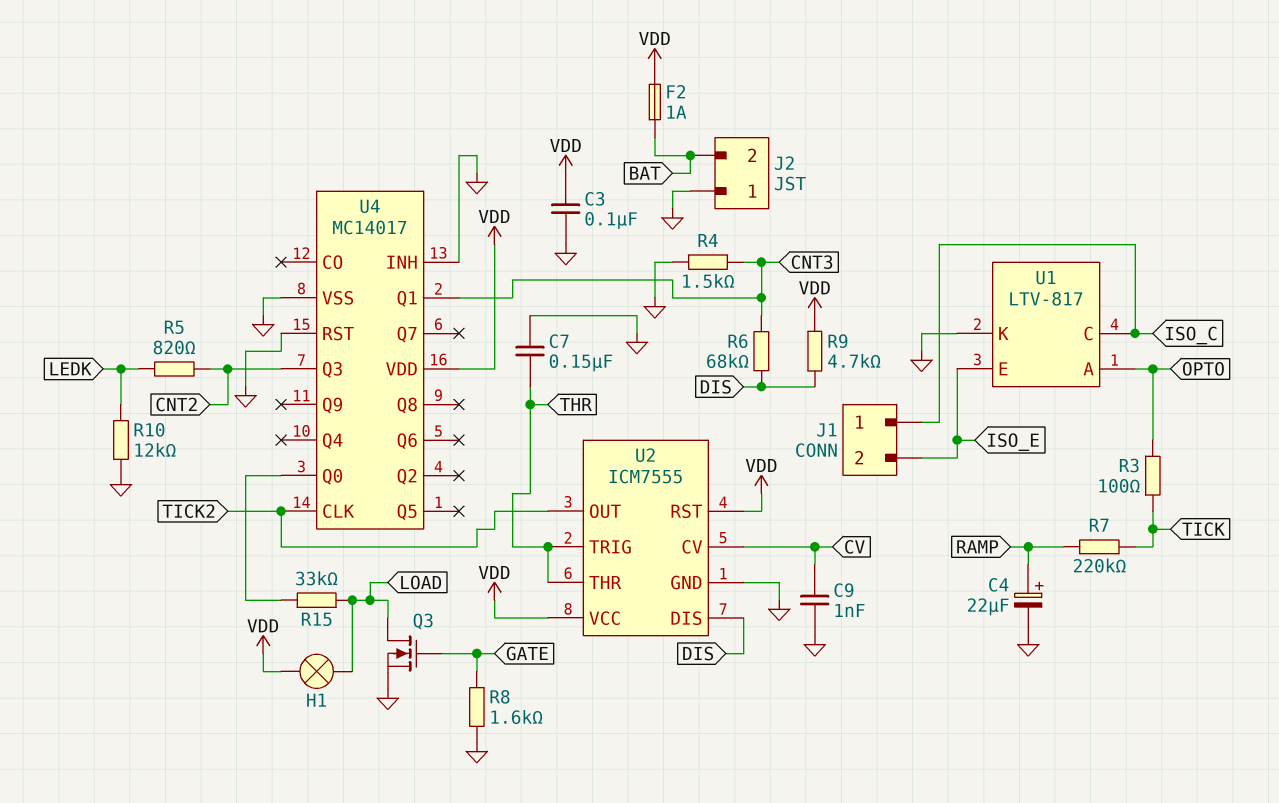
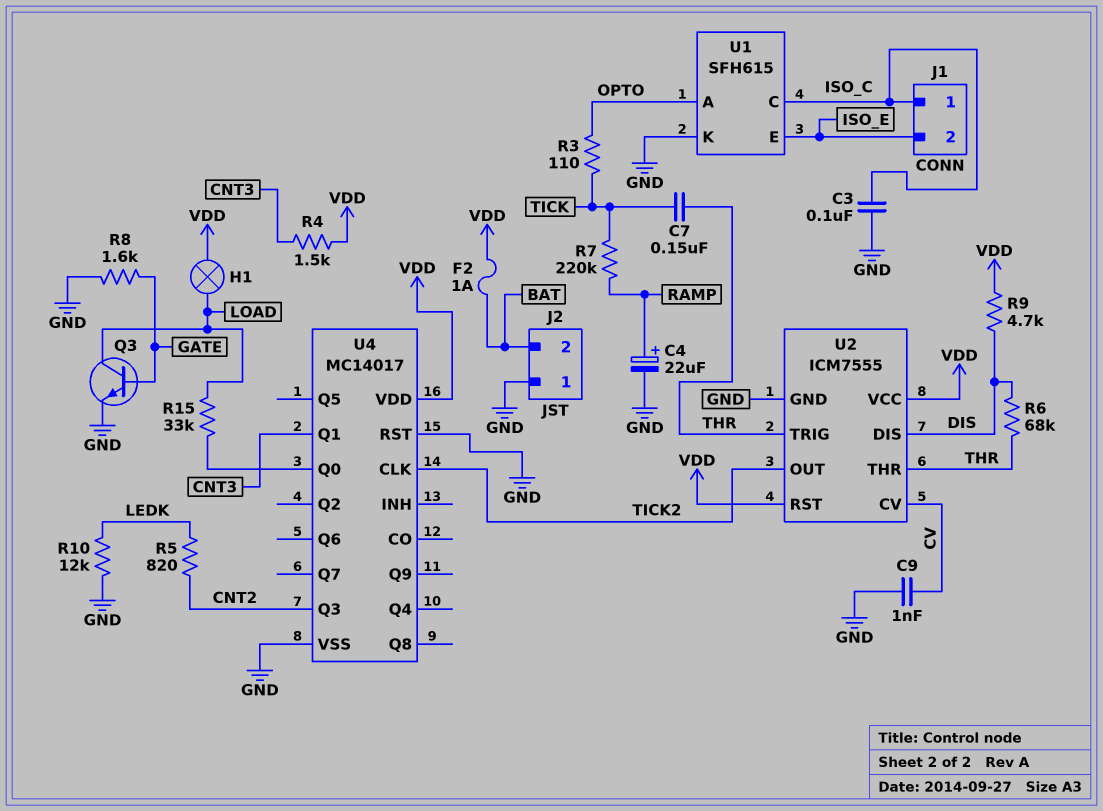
C3: 100nF (GND, VDD) -> 100nF (GND, ISO_C)
C7: 150nF (GND, THR) -> 150nF (THR, TICK)
Q3: NMOS (G GATE, D LOAD, S GND) -> NPN (B GATE, C LOAD, E GND)
R3: 100 (OPTO, TICK) -> 110 (OPTO, TICK)
R4: 1.5k (CNT3, GND) -> 1.5k (CNT3, VDD)
R6: 68k (CNT3, DIS) -> 68k (DIS, THR)
U1: LTV-817 -> SFH615
U4 pin INH: GND -> none

